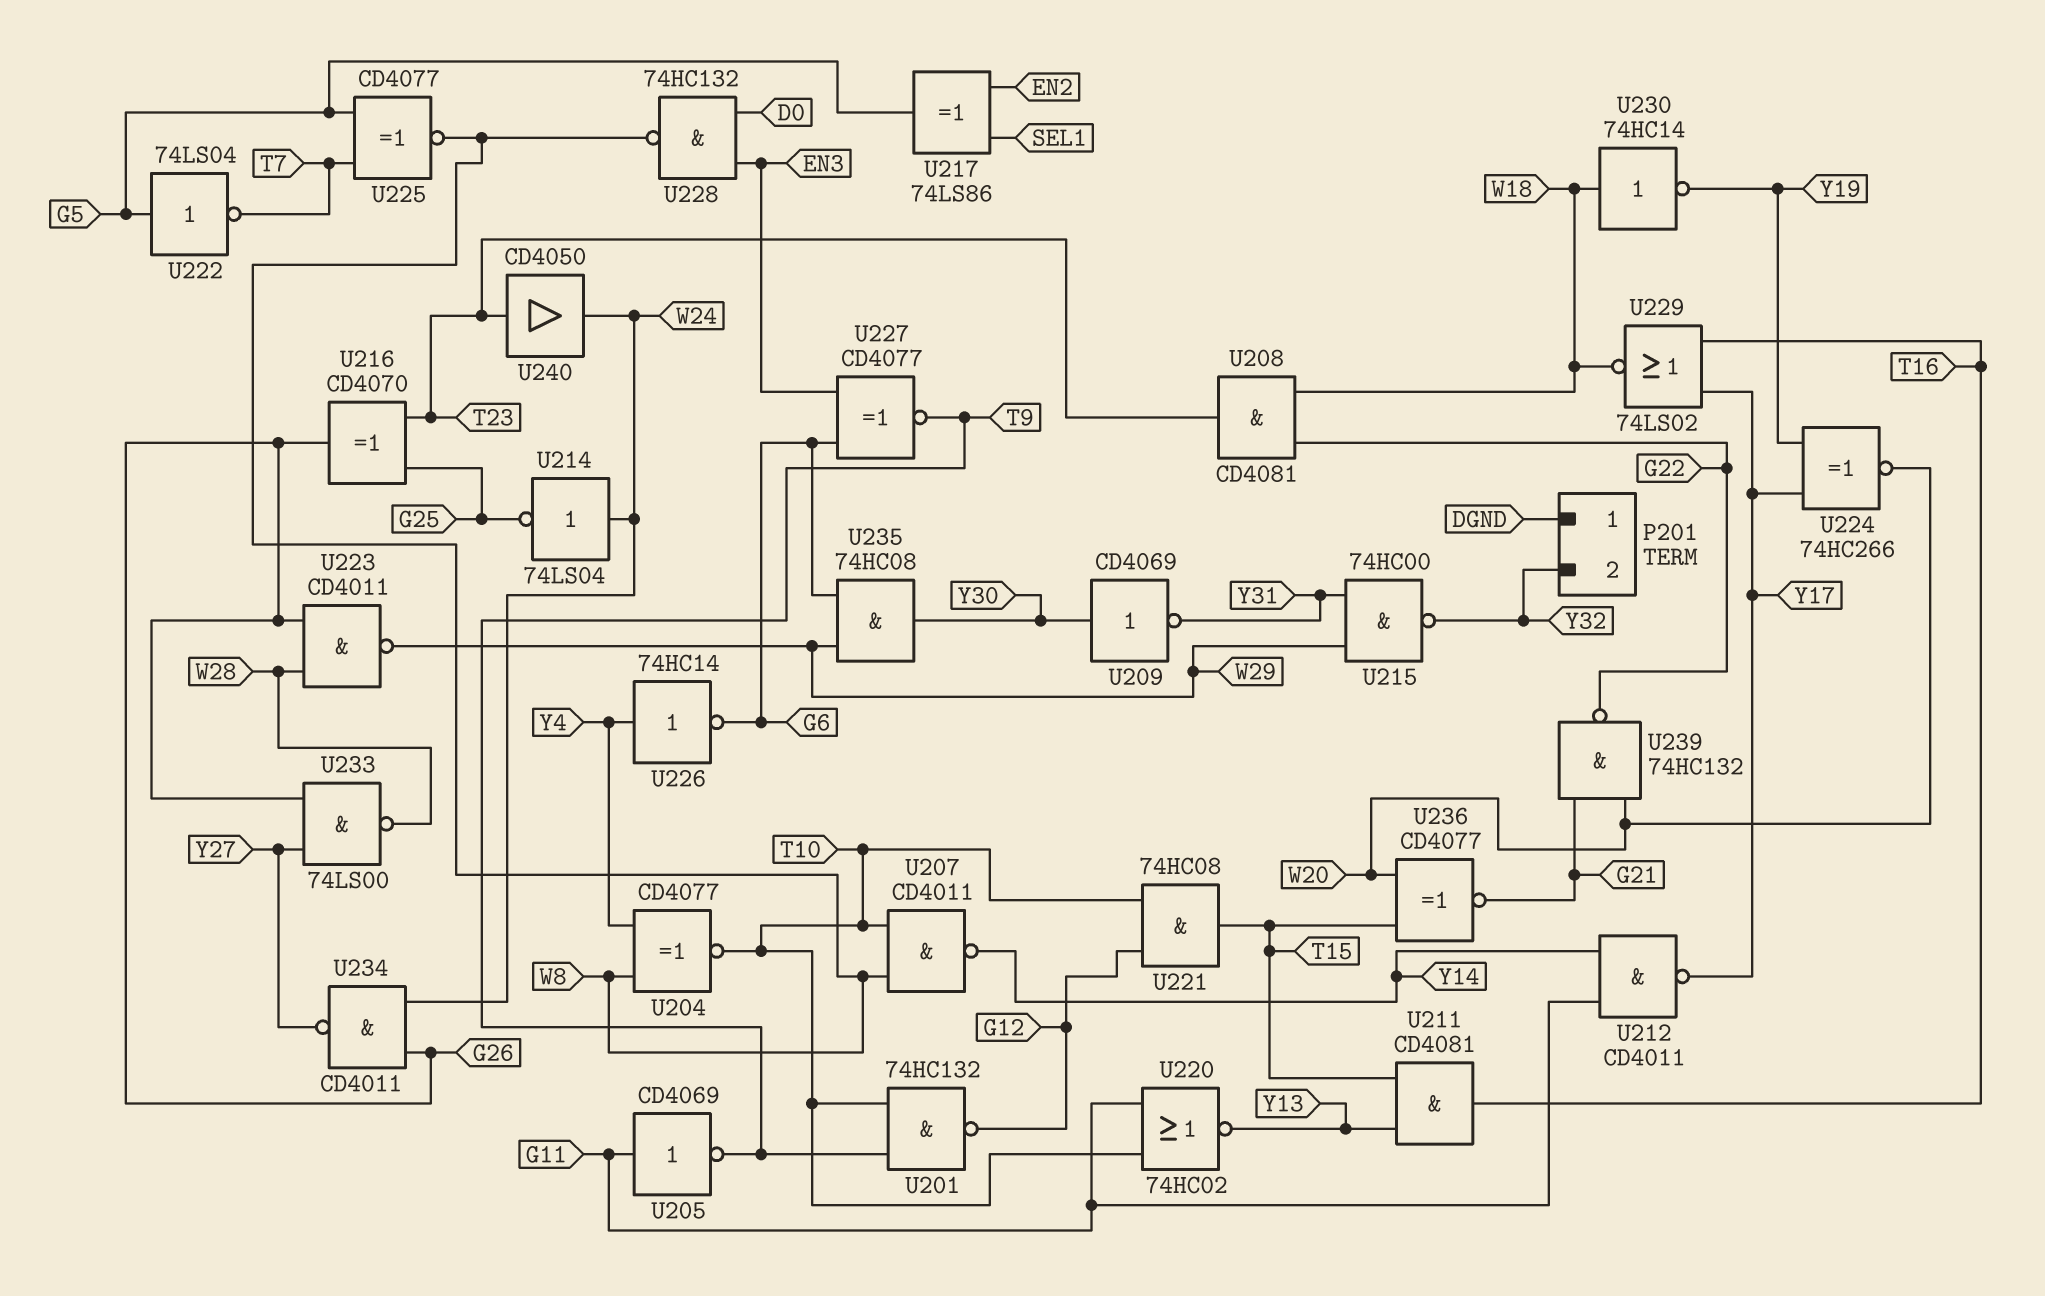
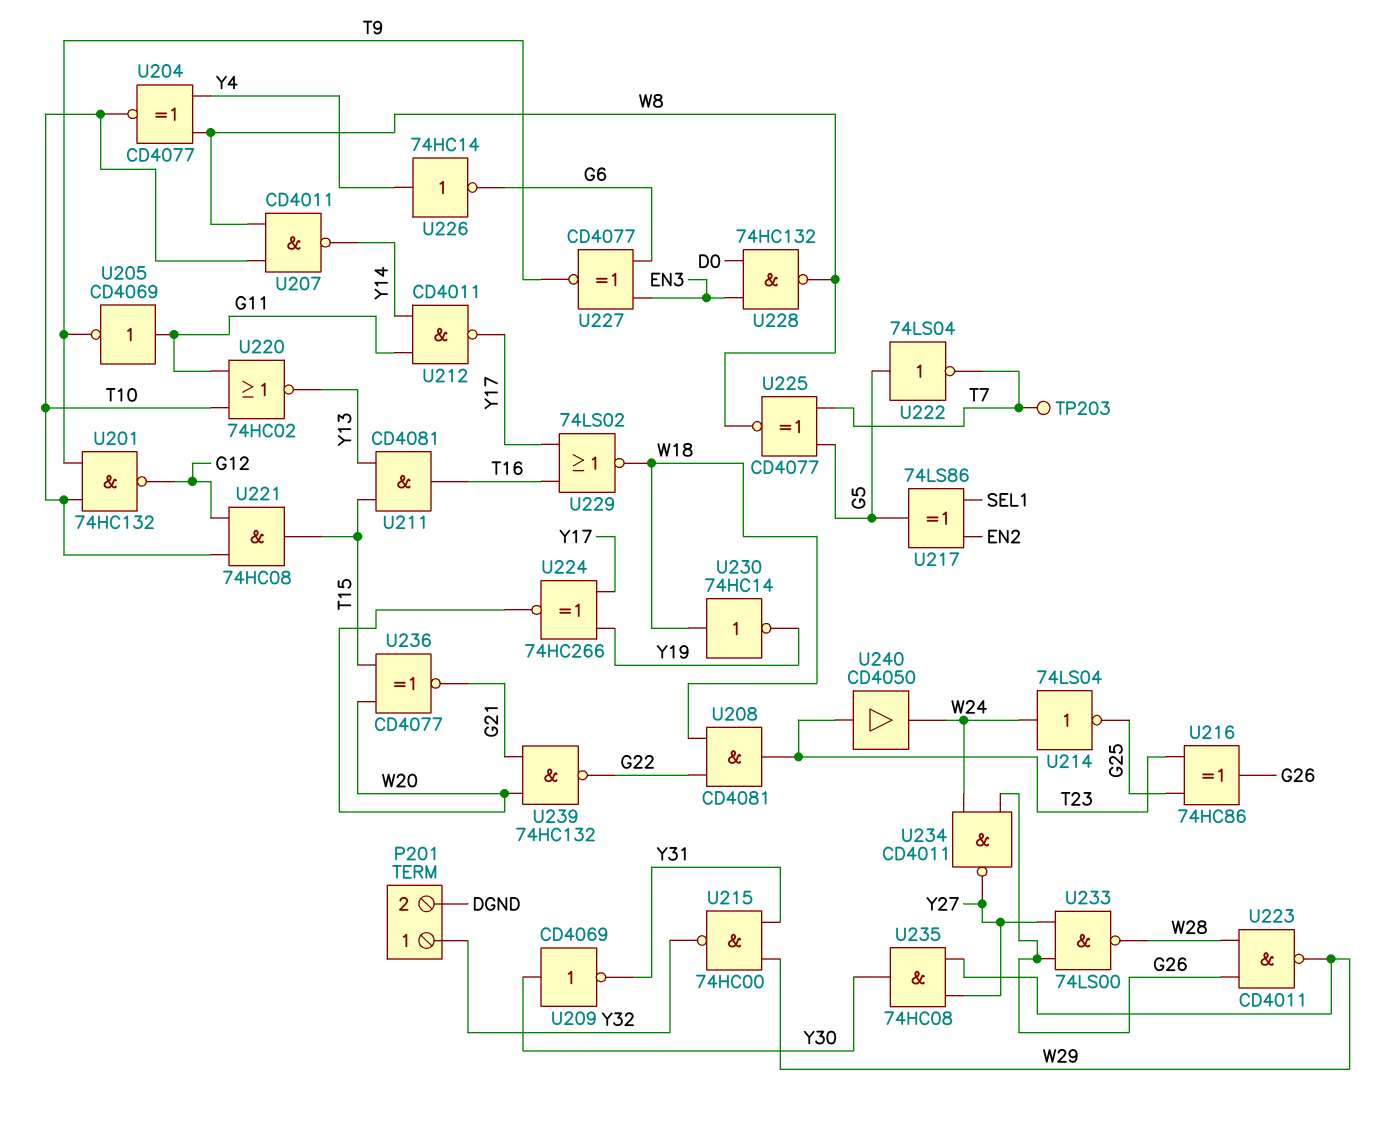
P201 pin 1: DGND -> Y32
P201 pin 2: Y32 -> DGND
TP203: none -> test point (T7)
U216: XOR CD4070 (in G25, in T23, out G26) -> XOR 74HC86 (in G25, in T23, out G26)
U235: AND 74HC08 (in G6, in W29, out Y30) -> AND 74HC08 (in W29, in Y27, out Y30)

